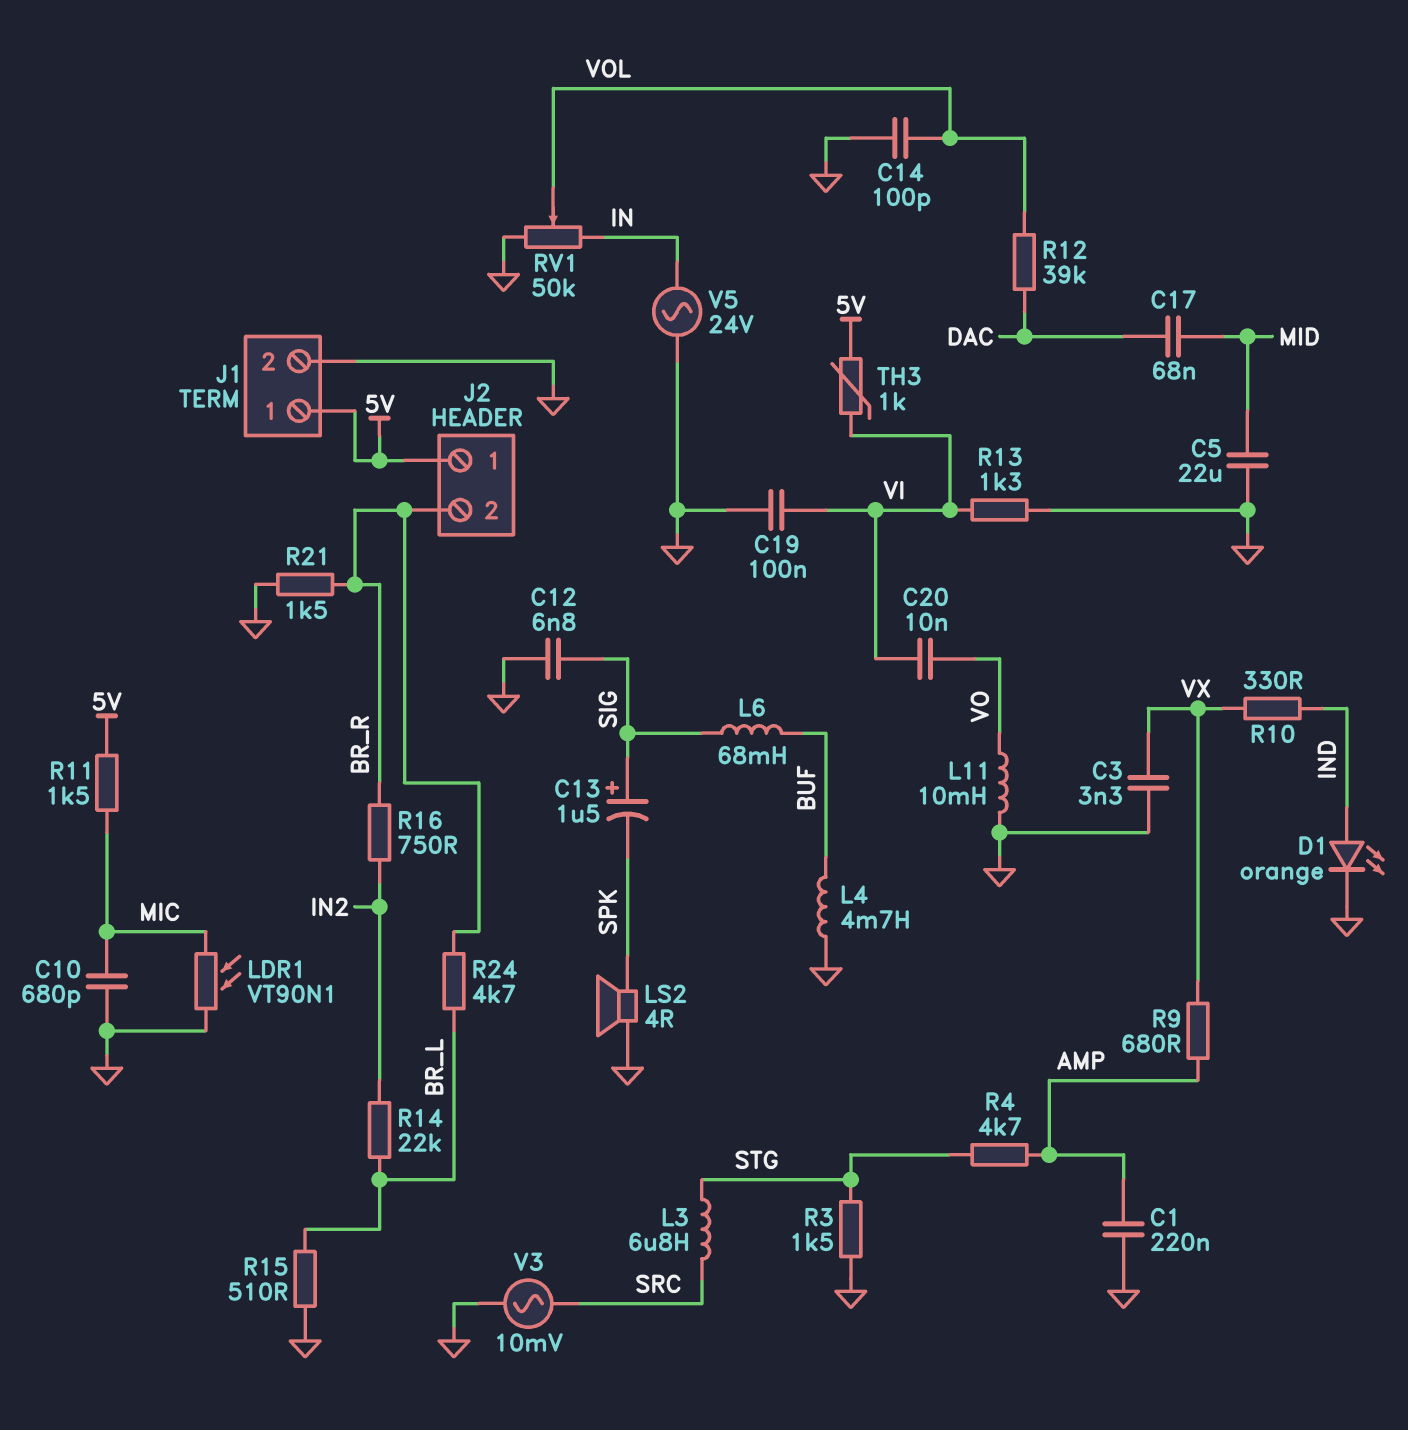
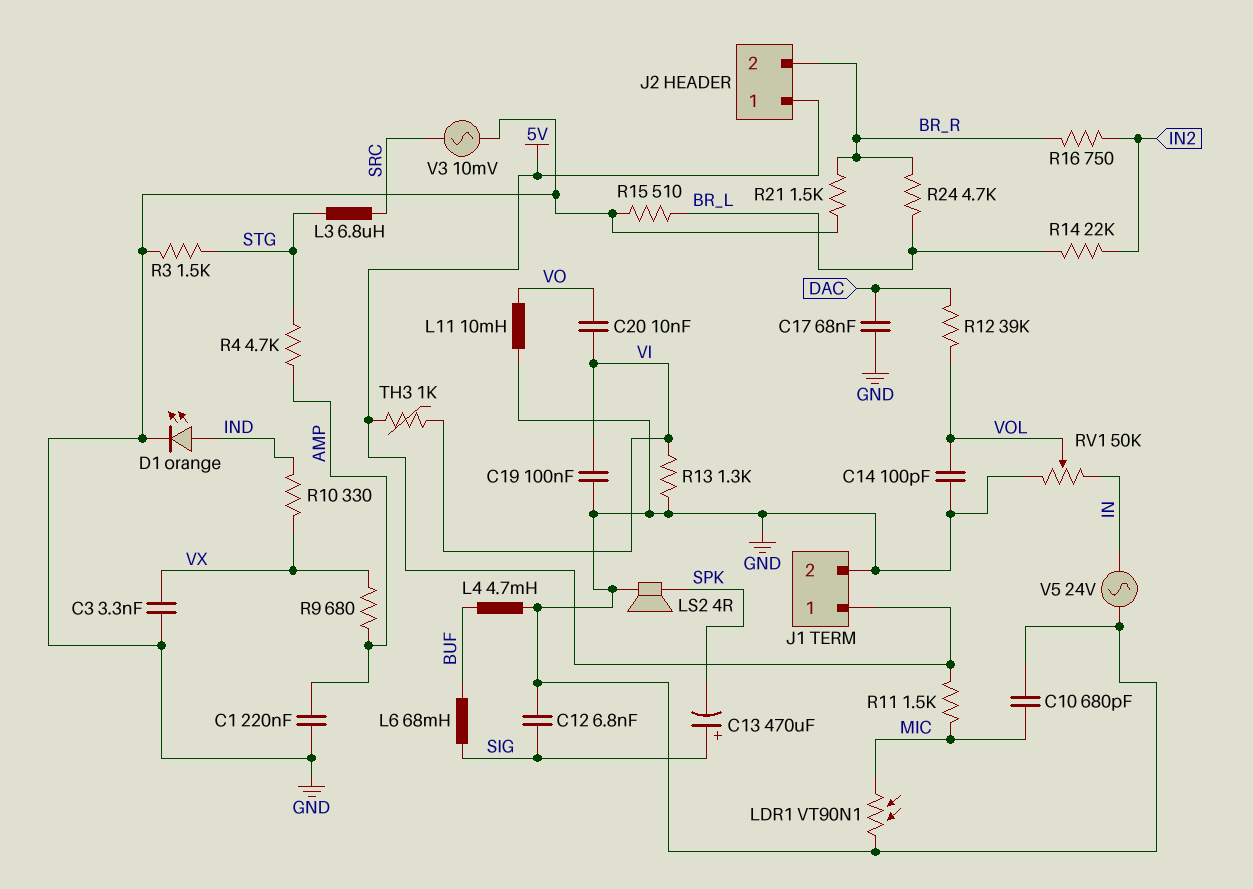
C5: 22uF (GND, MID) -> none
C13: 1.5uF (plus SIG, minus SPK) -> 470uF (plus SIG, minus SPK)
C17: 68nF (DAC, MID) -> 68nF (DAC, GND)

